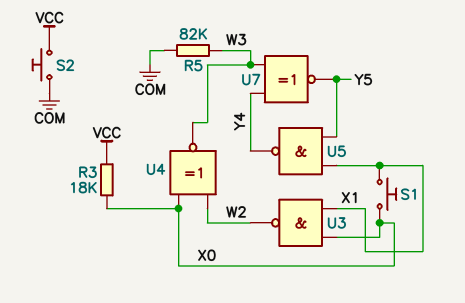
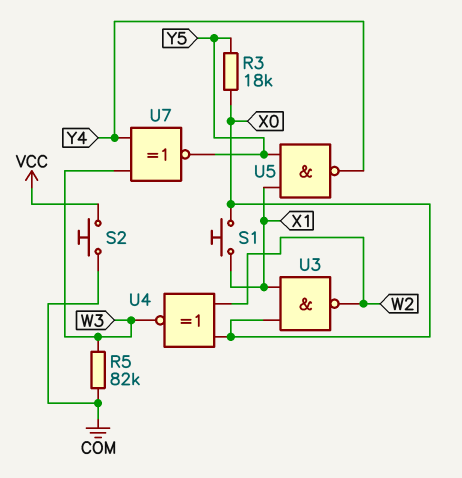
R3: 18k (VCC, X0) -> 18k (X0, Y5)

